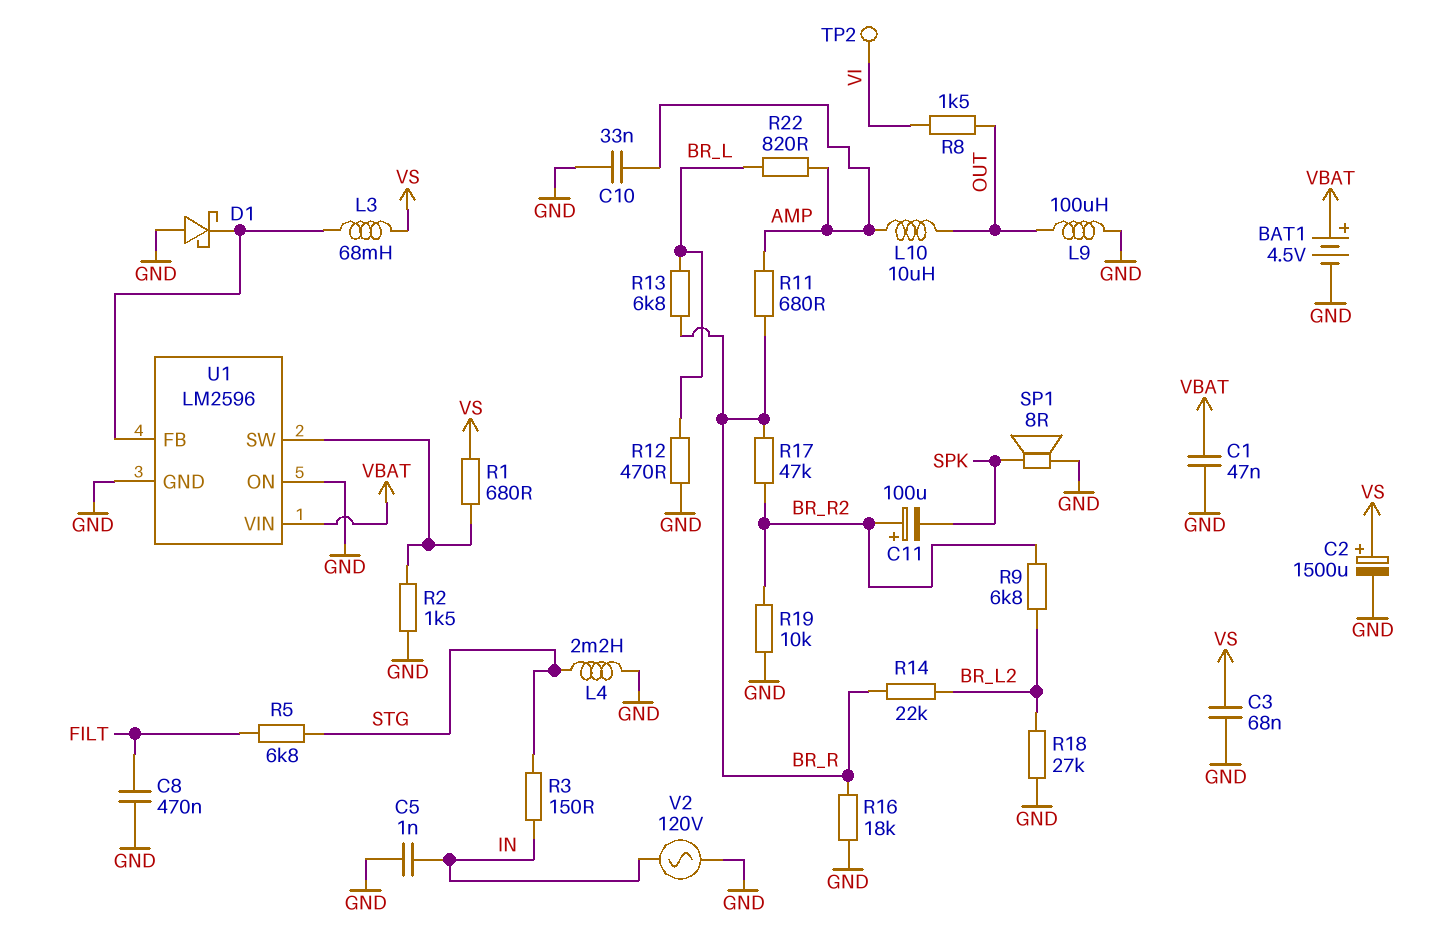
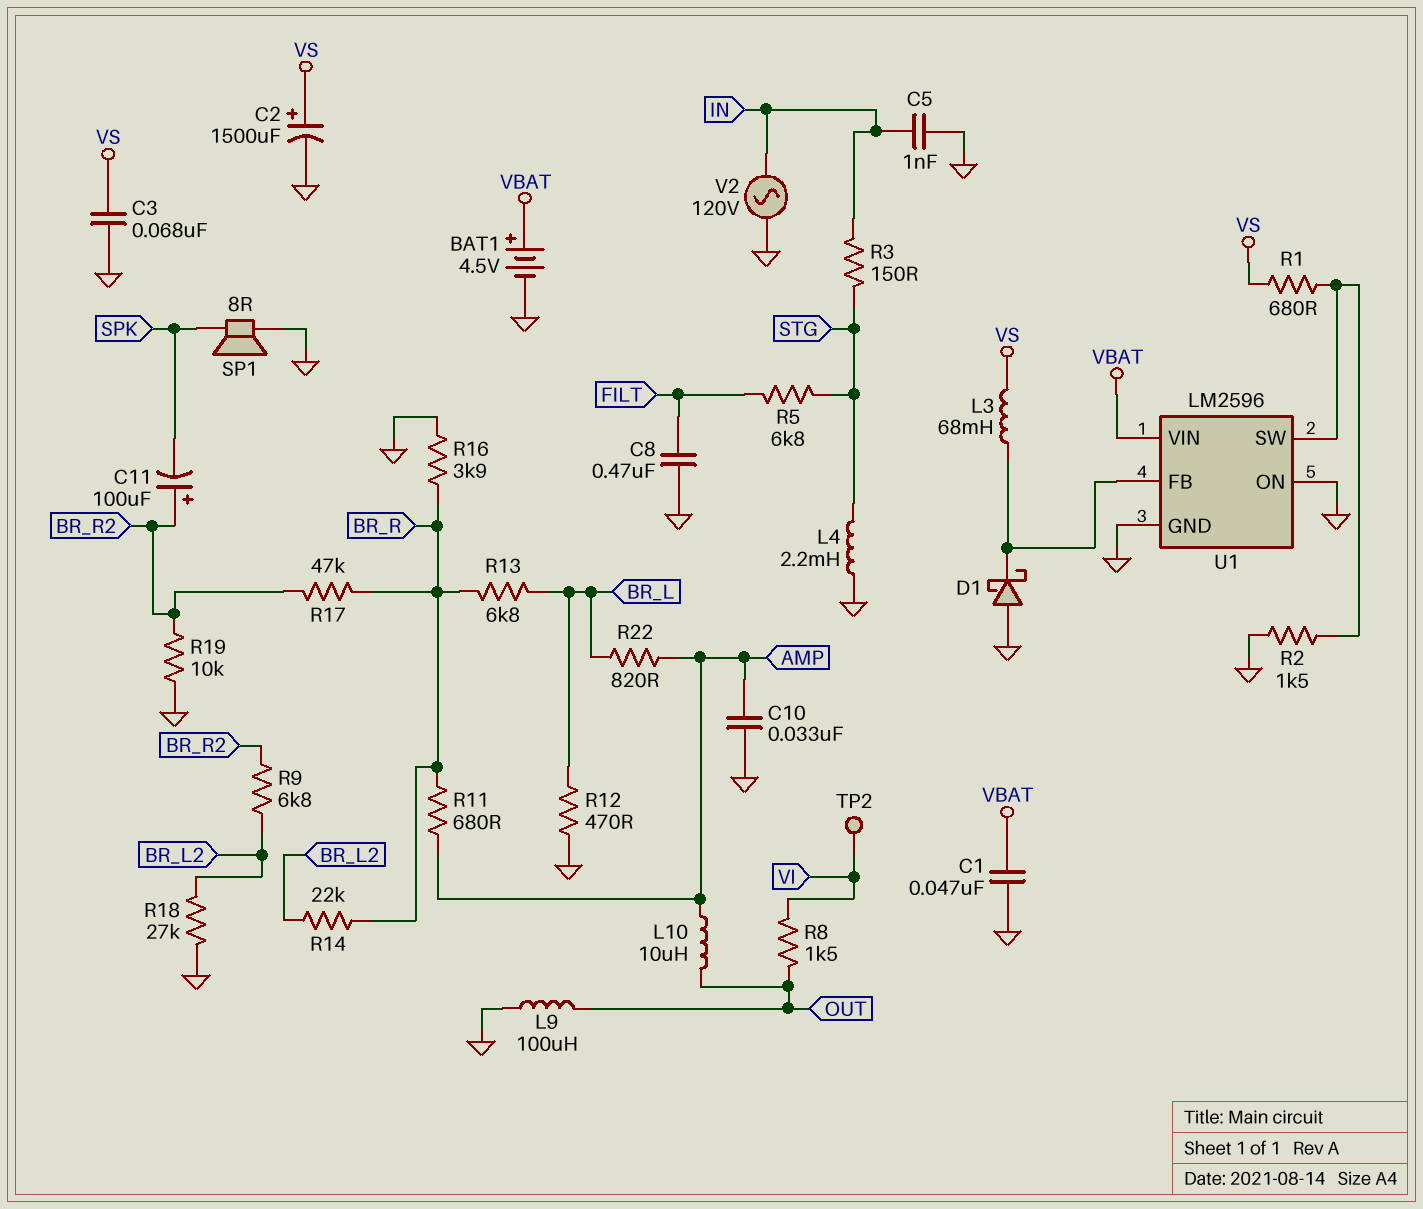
R16: 18k (BR_R, GND) -> 3.9k (BR_R, GND)

